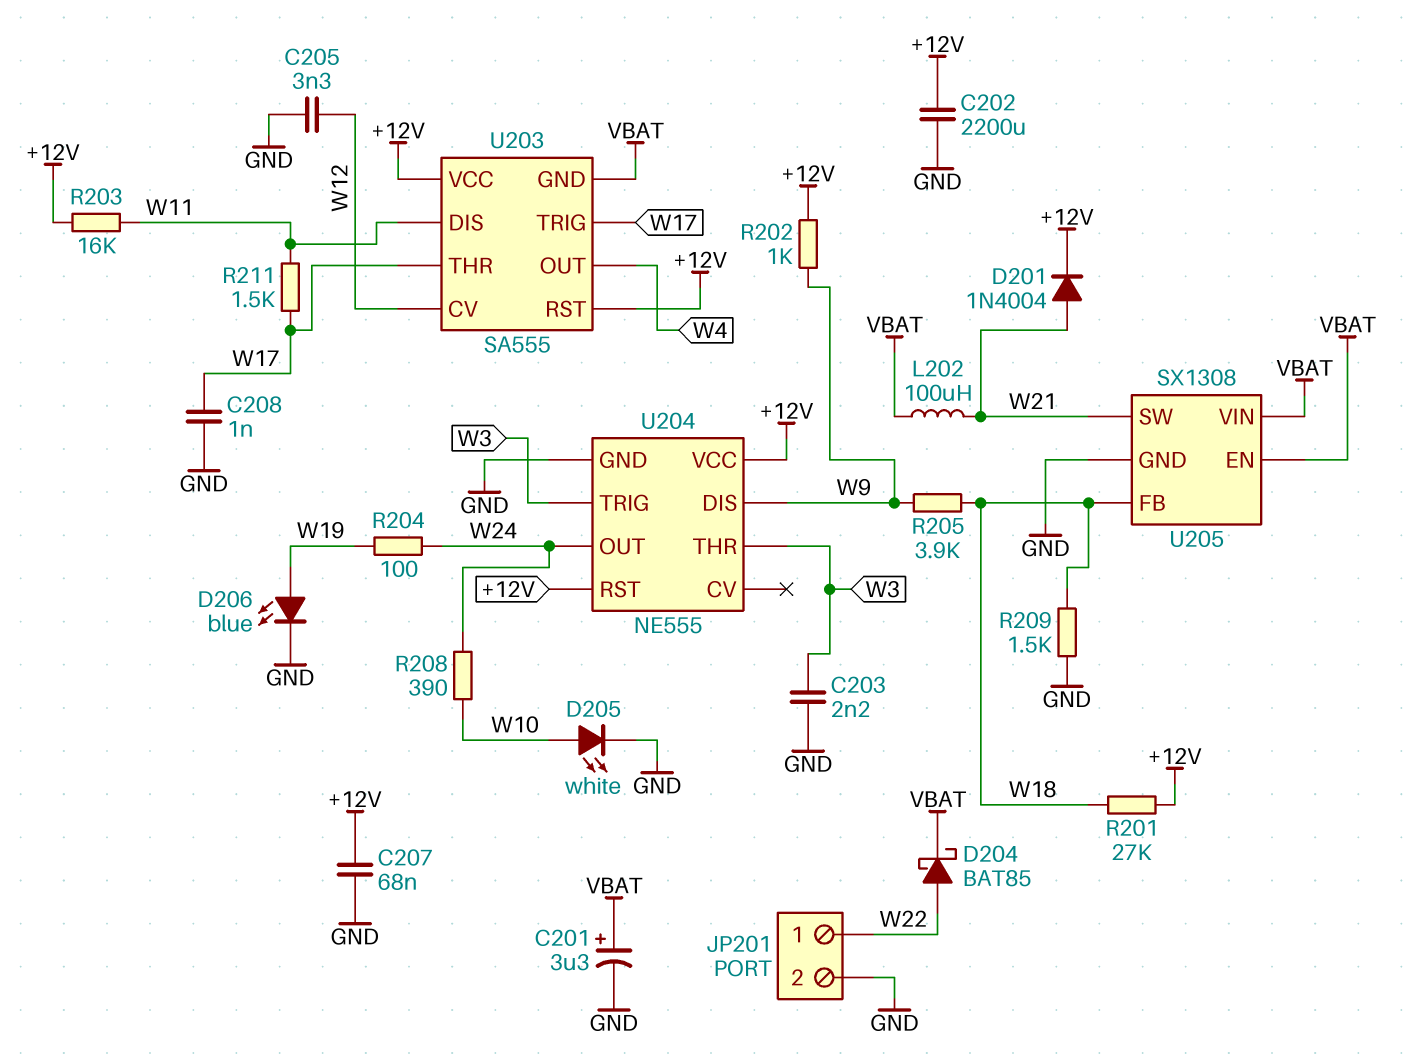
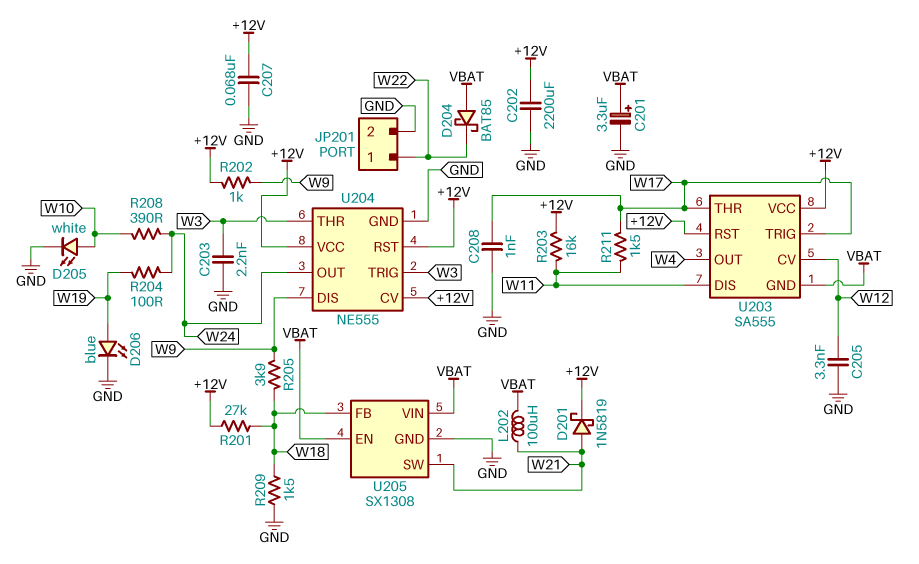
D201: diode 1N4004 (A W21, K +12V) -> schottky 1N5819 (A W21, K +12V)
D204: schottky BAT85 (A W22, K VBAT) -> schottky BAT85 (A VBAT, K W22)
U204 pin CV: none -> +12V

